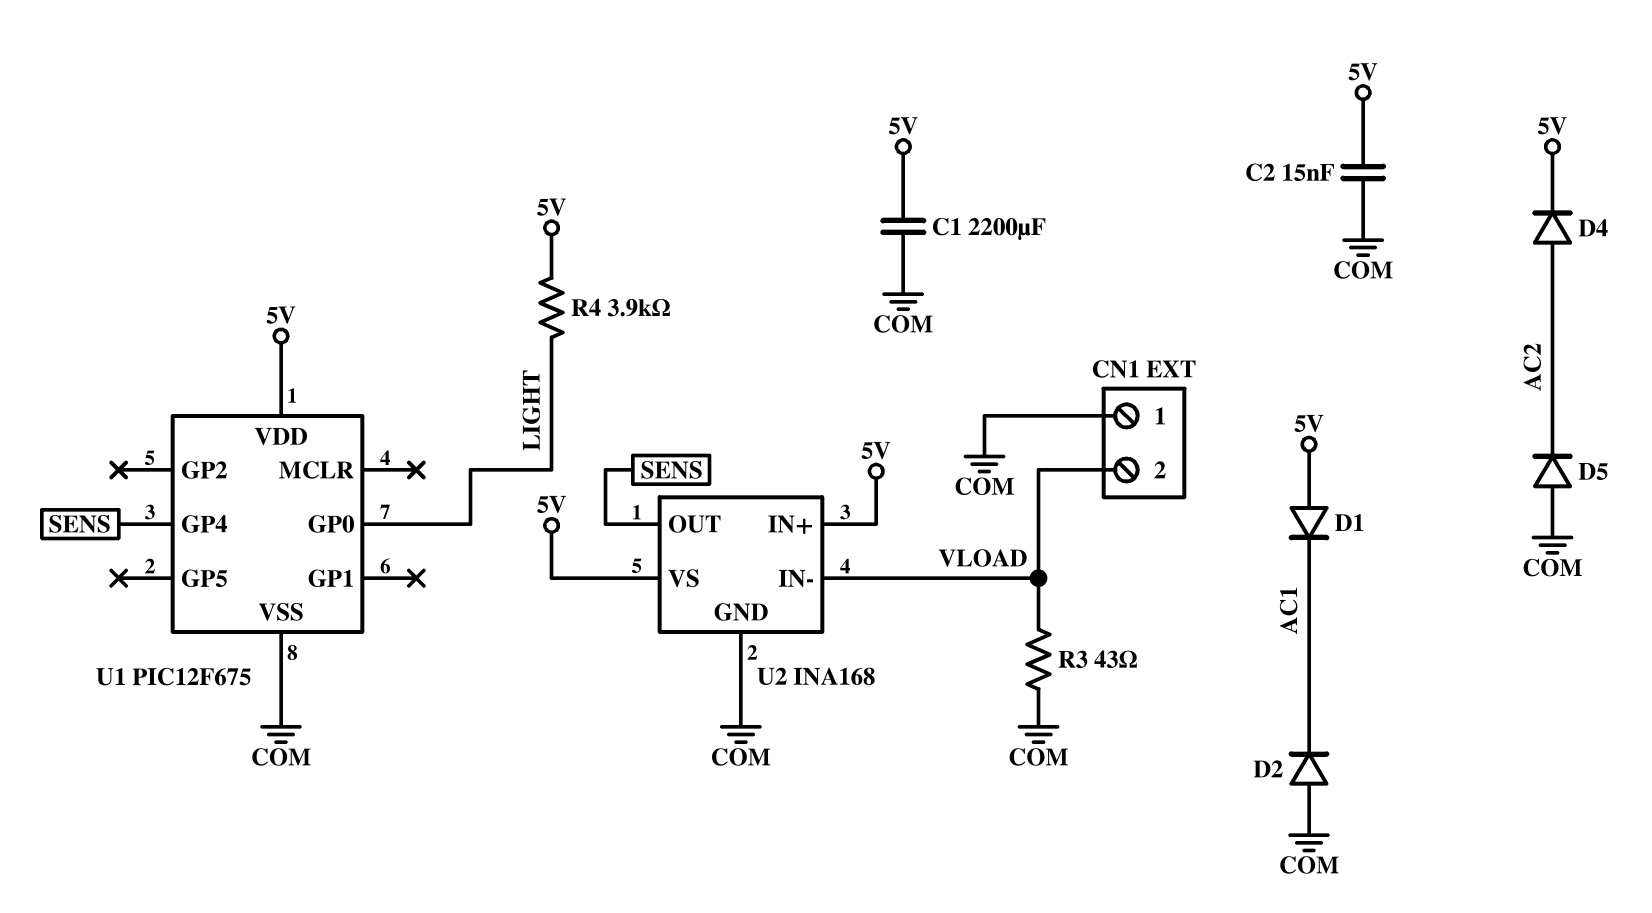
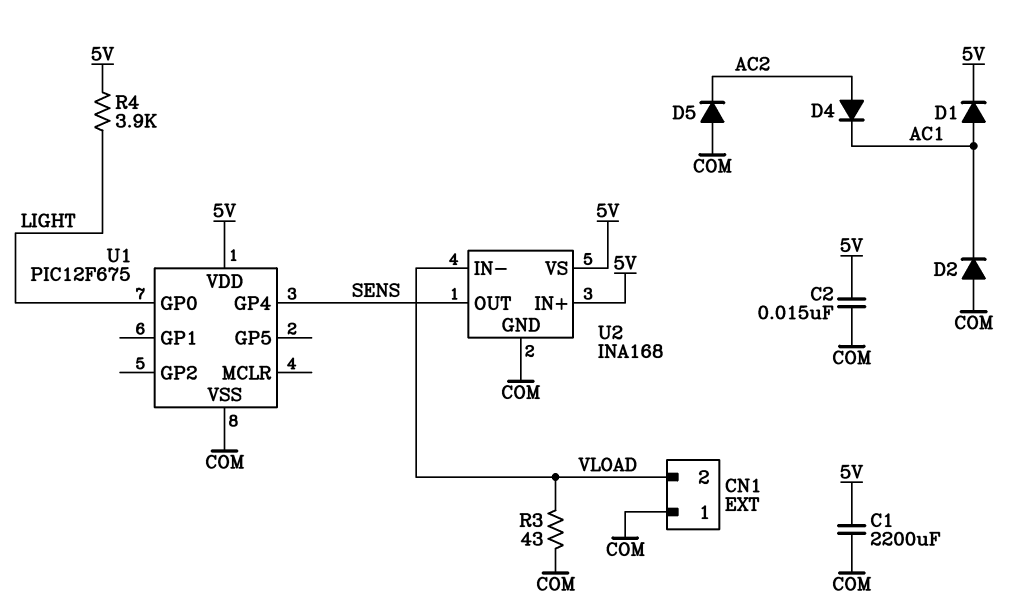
D1: diode (A 5V, K AC1) -> diode (A AC1, K 5V)
D4: diode (A AC2, K 5V) -> diode (A AC2, K AC1)

